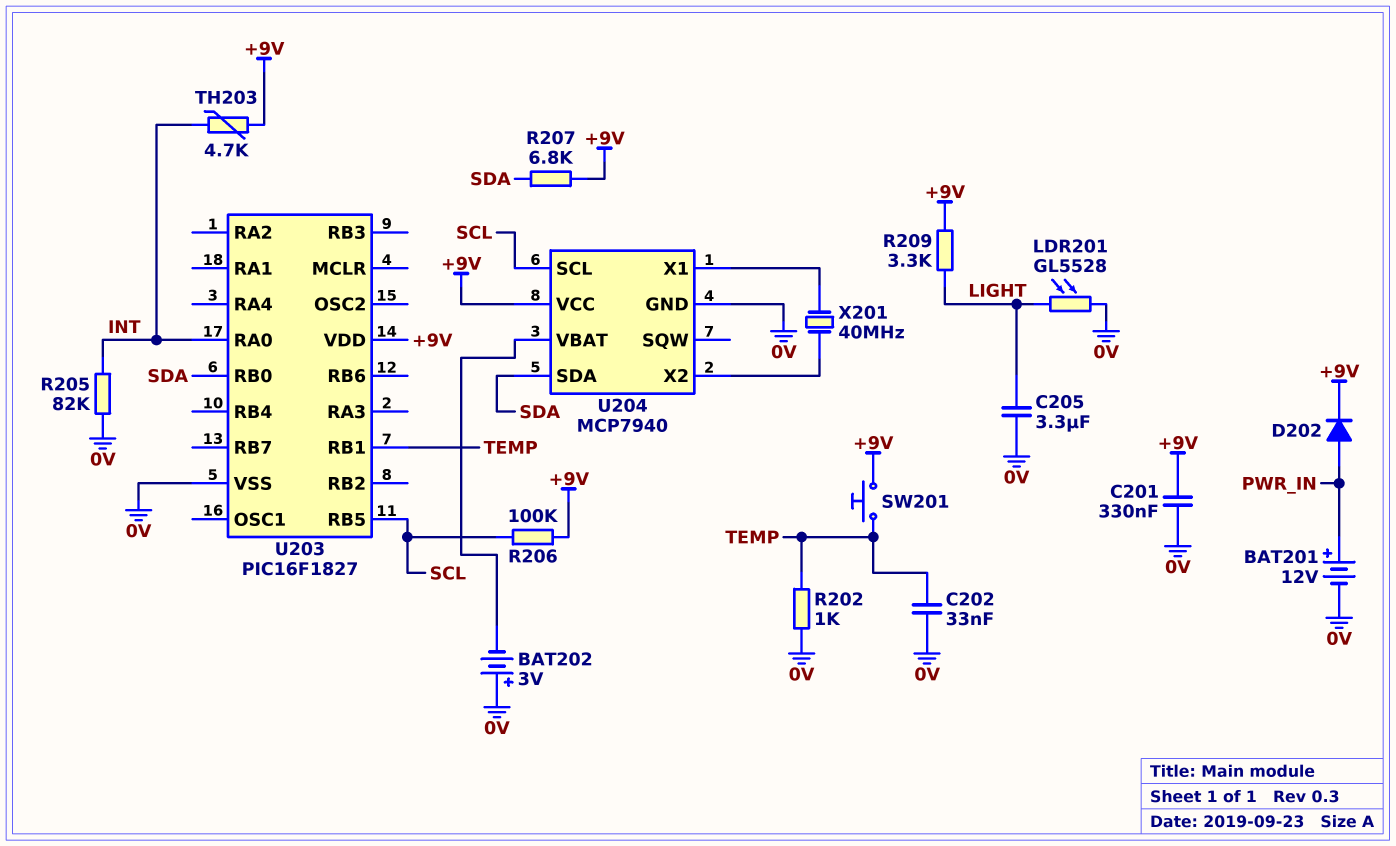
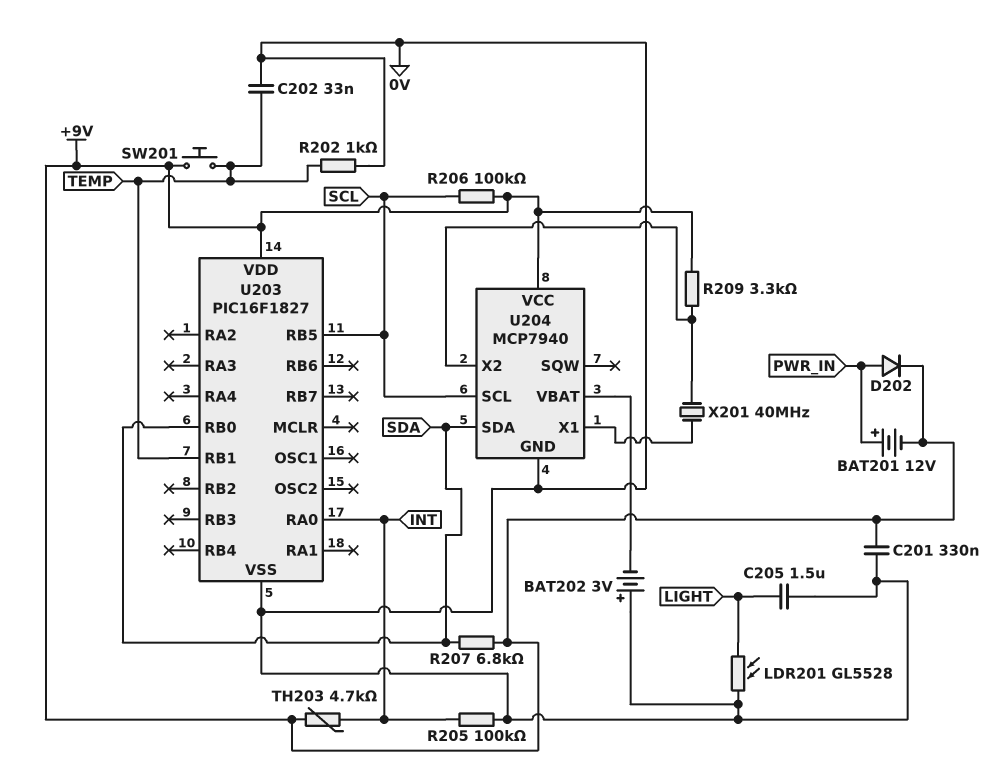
BAT201: 12V (plus PWR_IN, minus 0V) -> 12V (plus PWR_IN, minus +9V)
C205: 3.3uF (0V, LIGHT) -> 1.5uF (0V, LIGHT)
R205: 82k (0V, INT) -> 100k (0V, INT)
R209: 3.3k (+9V, LIGHT) -> 3.3k (+9V, U204/X2)

